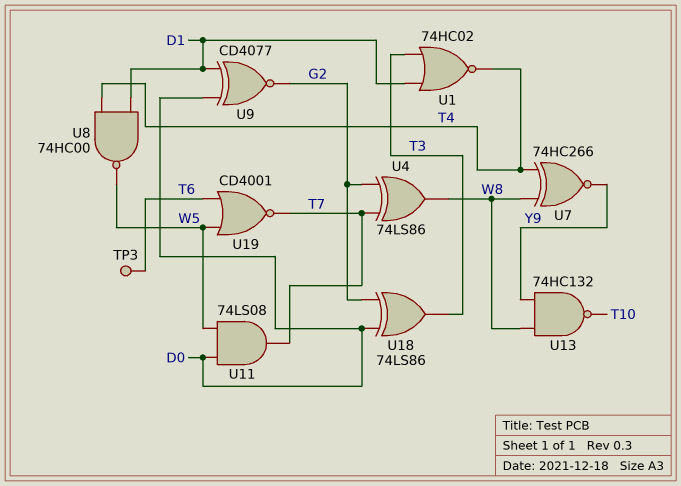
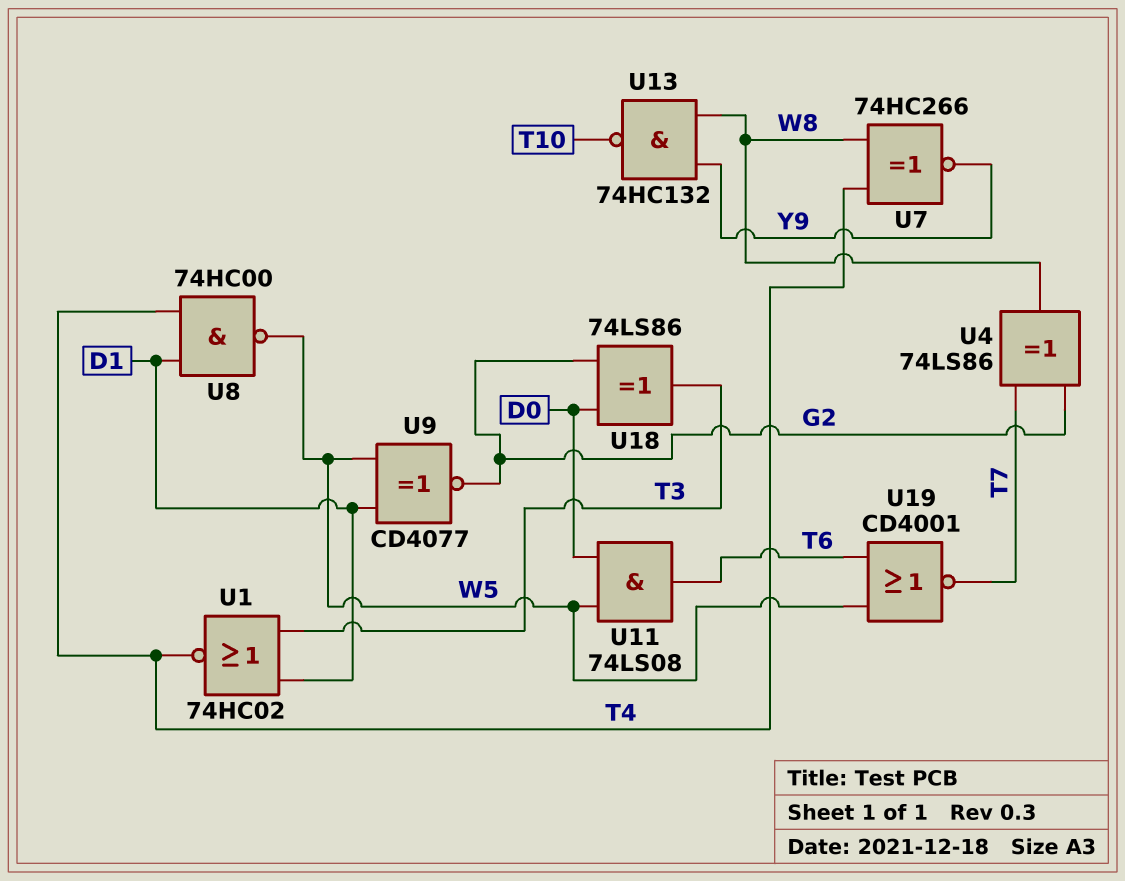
TP3: test point (T6) -> none
U9: XNOR CD4077 (in D0, in D1, out G2) -> XNOR CD4077 (in D1, in W5, out G2)
U11: AND 74LS08 (in D0, in W5, out T7) -> AND 74LS08 (in D0, in W5, out T6)

